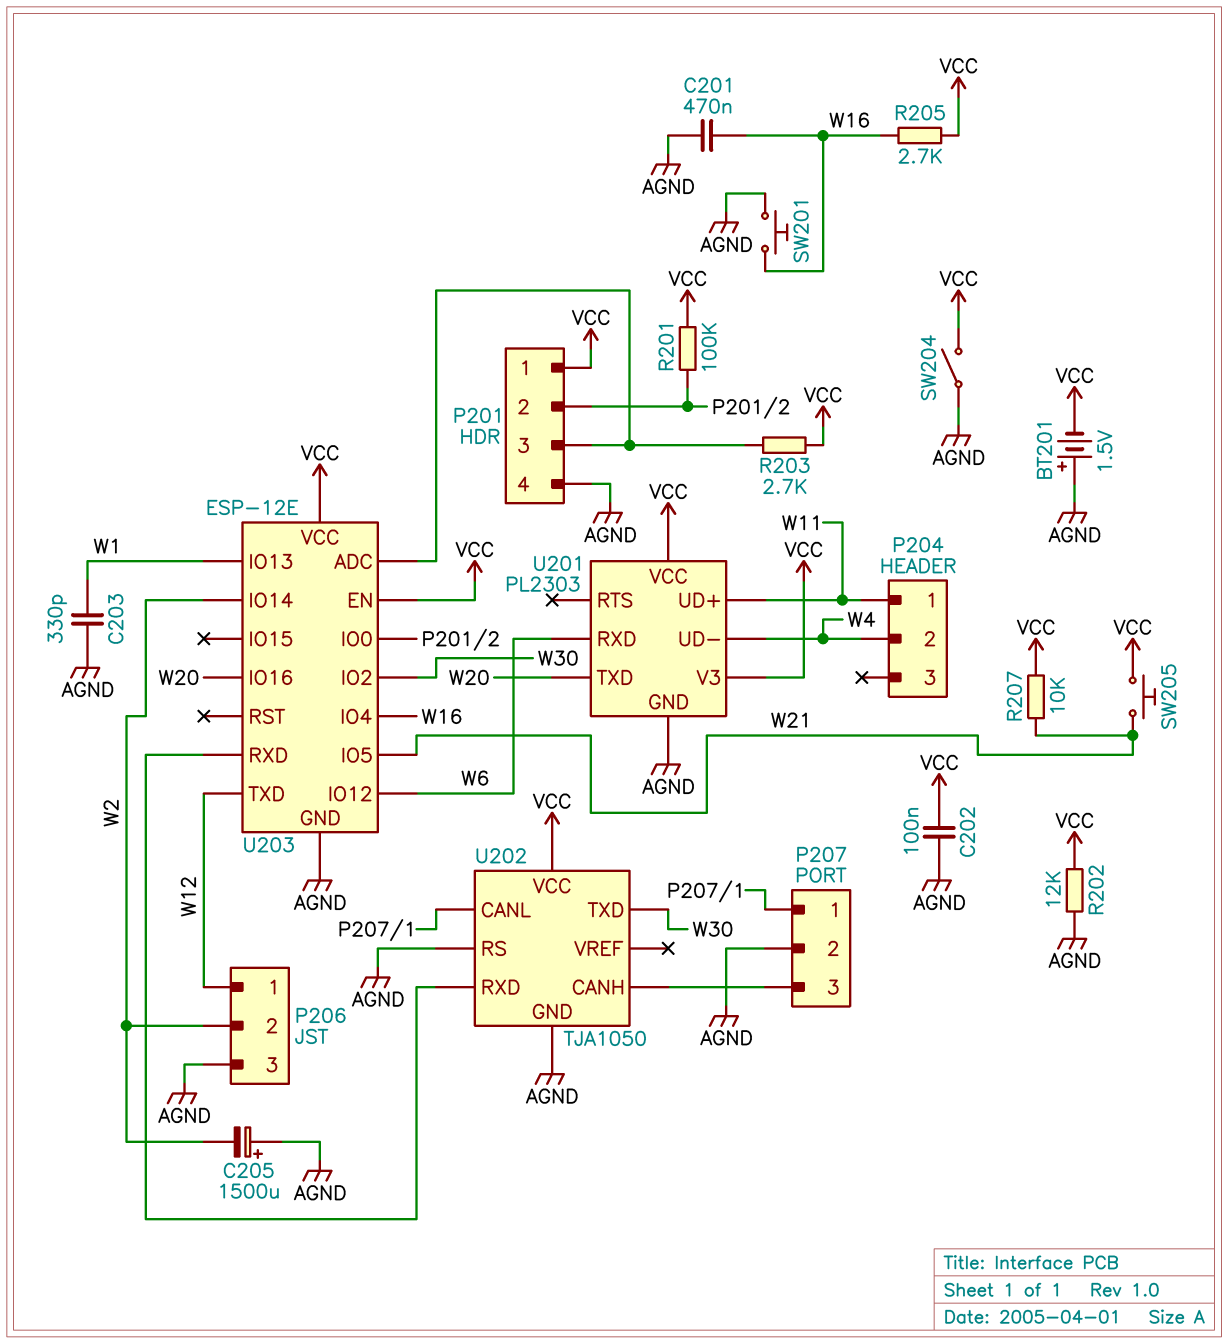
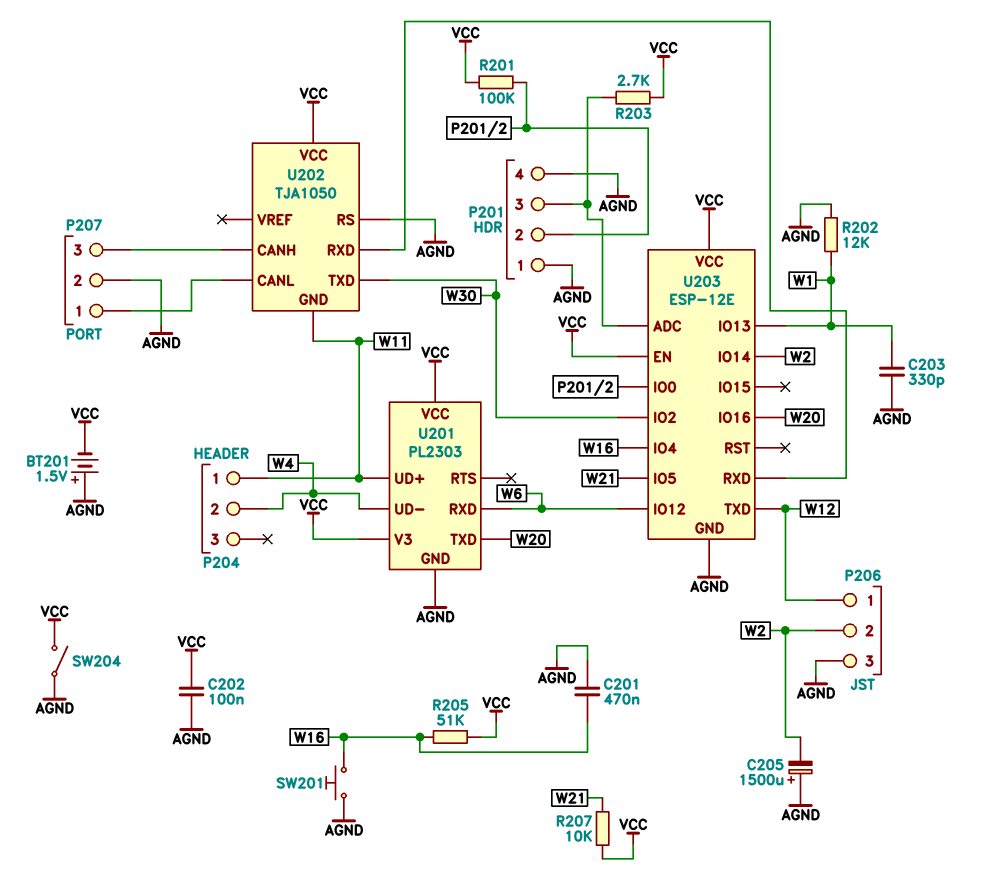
P201 pin 1: VCC -> AGND
R202: 12k (AGND, VCC) -> 12k (AGND, W1)
R205: 2.7k (VCC, W16) -> 51k (VCC, W16)
SW205: button (VCC, W21) -> none
U202 pin GND: AGND -> W11

